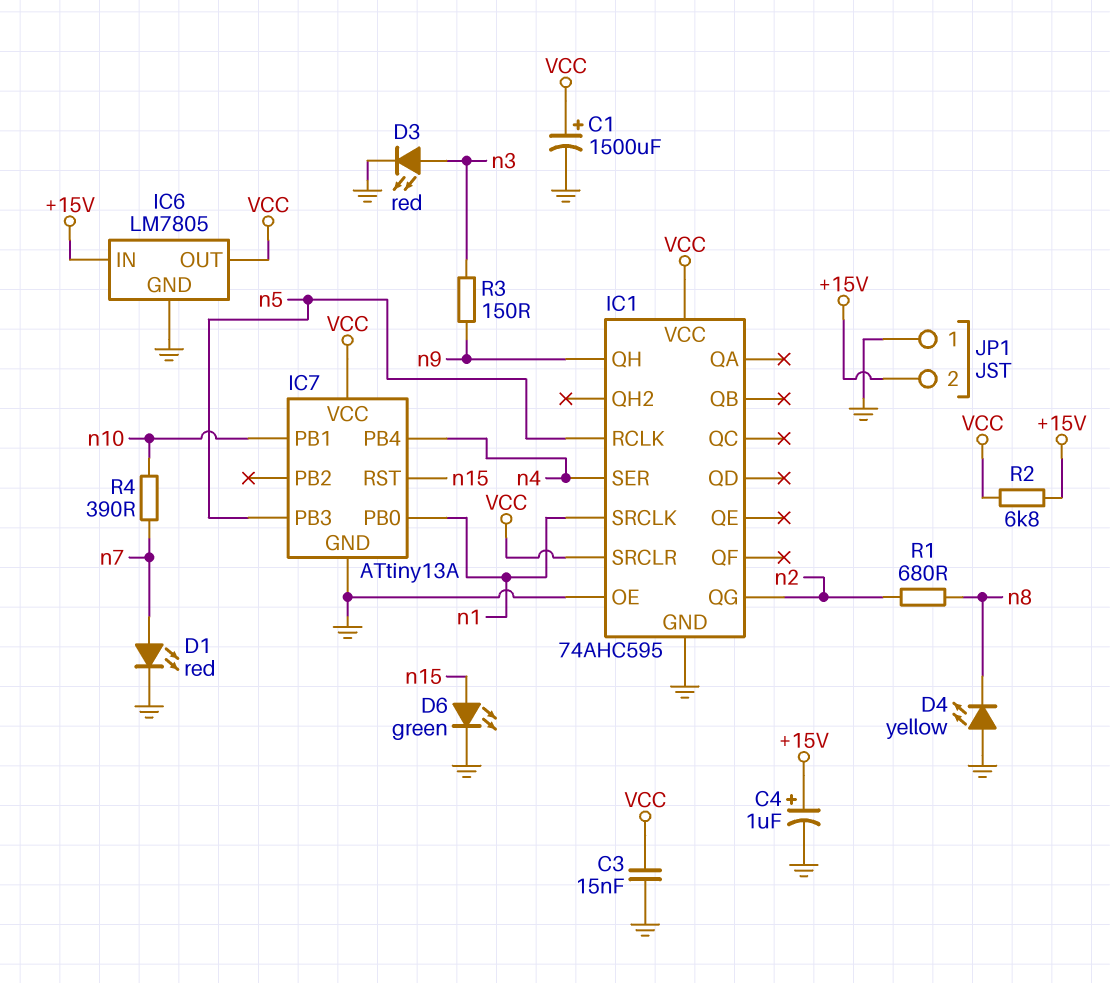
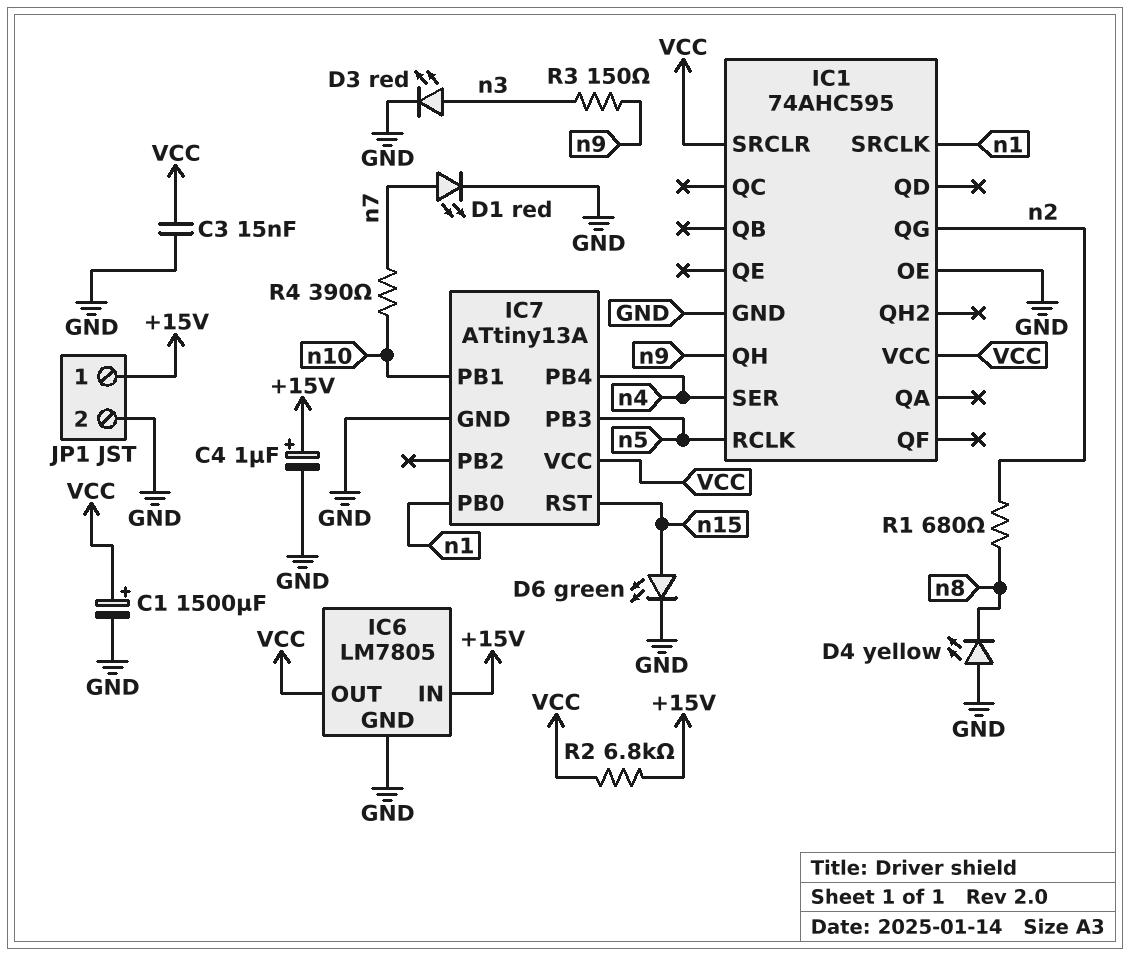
JP1 pin 1: GND -> +15V
JP1 pin 2: +15V -> GND

